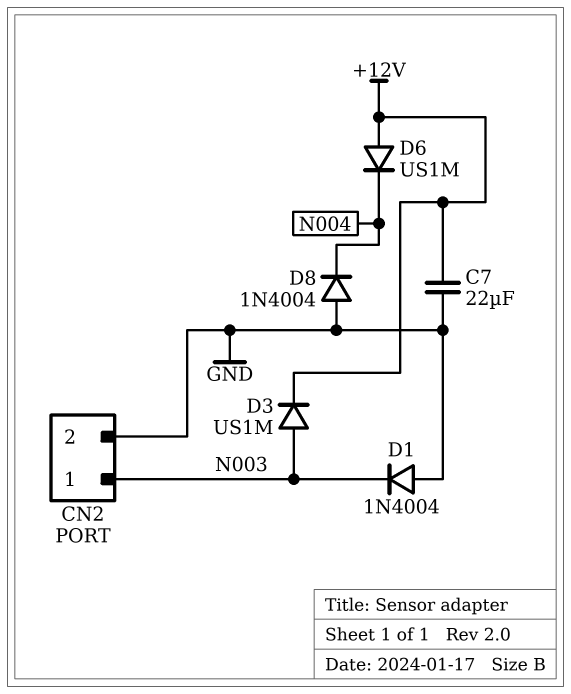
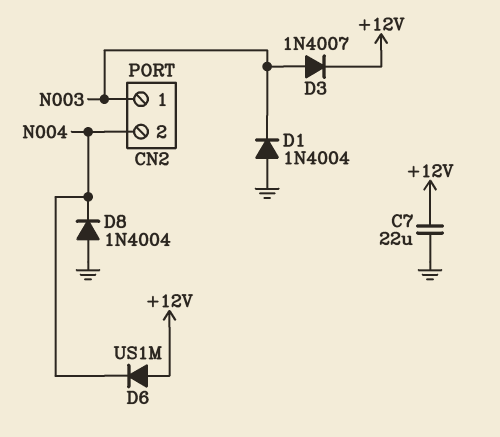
CN2 pin 2: GND -> N004
D3: diode US1M (A N003, K +12V) -> diode 1N4007 (A N003, K +12V)

